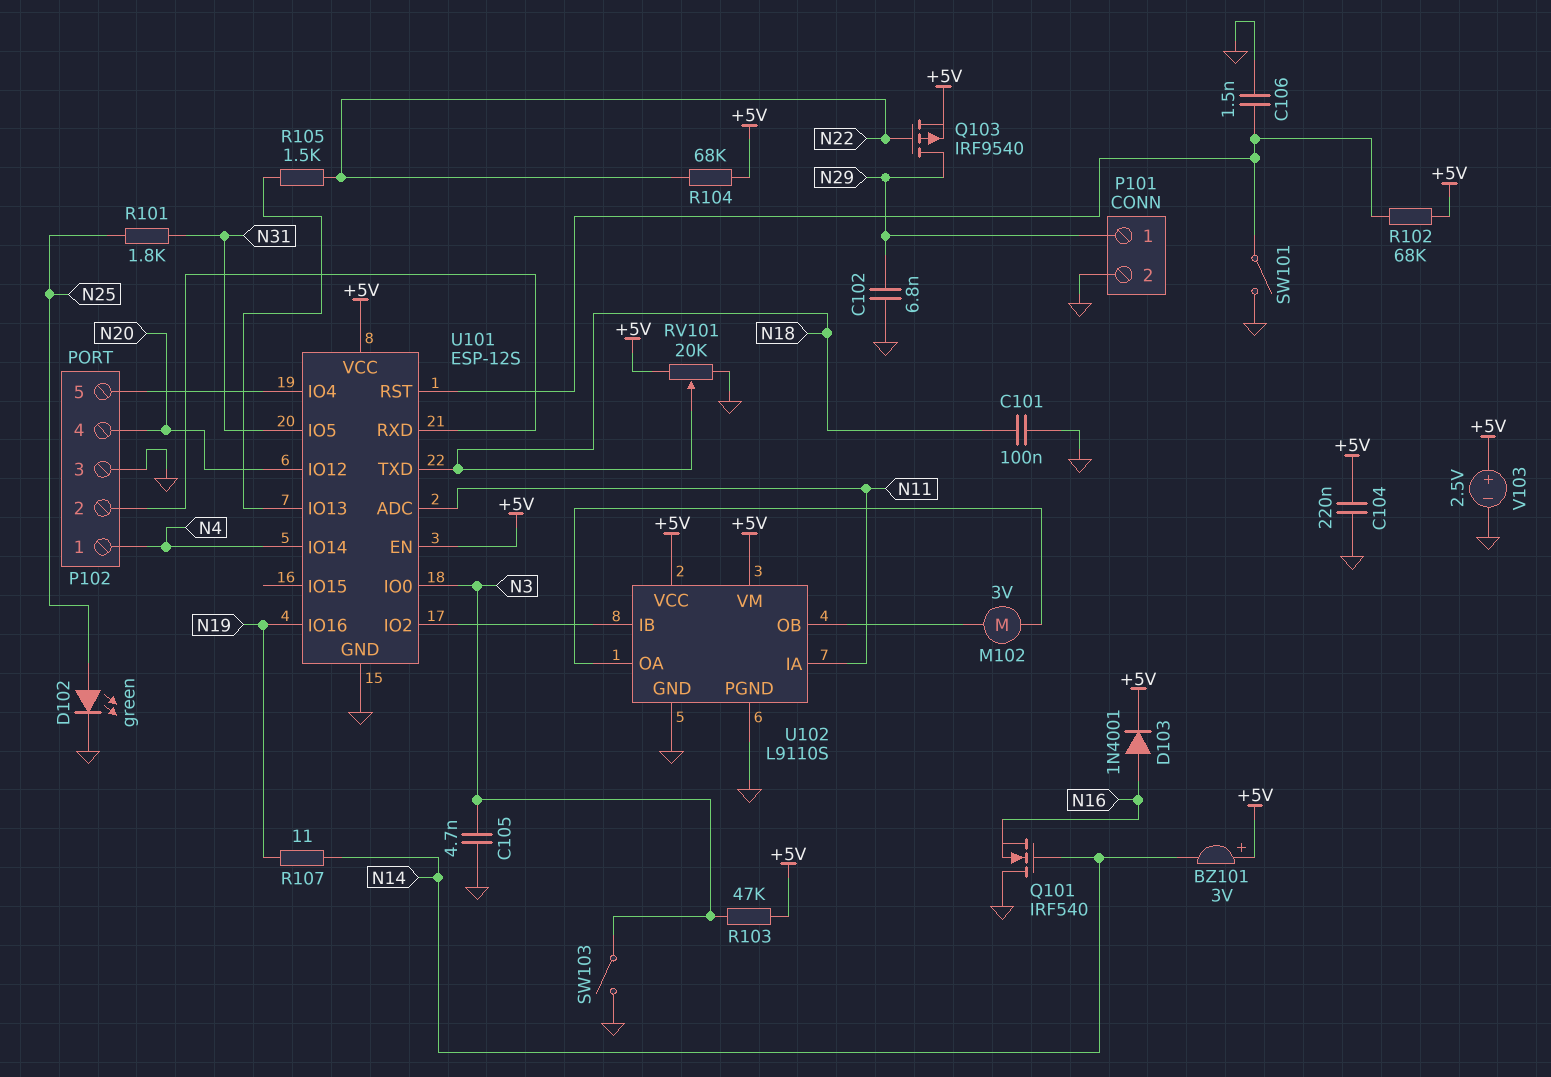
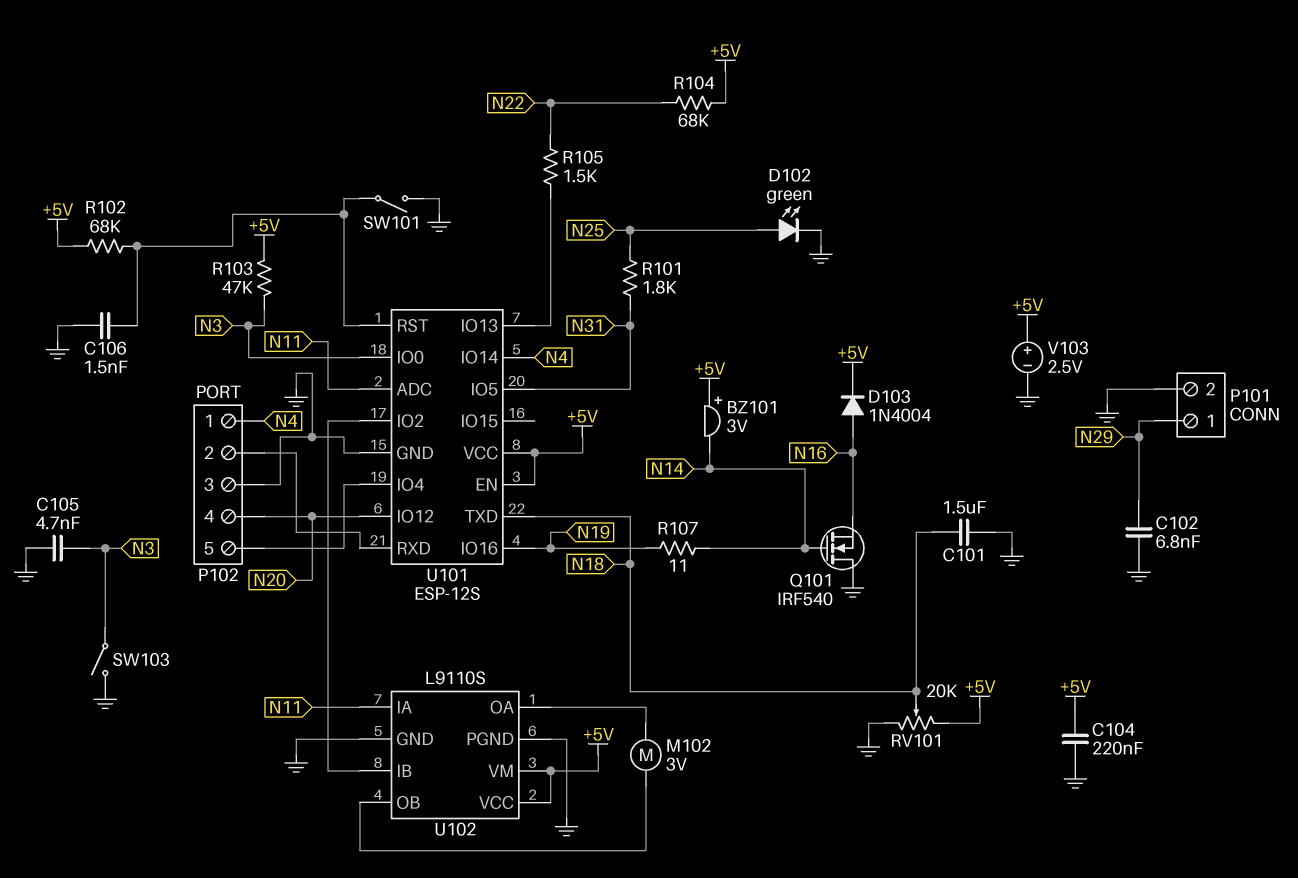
C101: 100nF (GND, N18) -> 1.5uF (GND, N18)
D103: diode 1N4001 (A N16, K +5V) -> diode 1N4004 (A N16, K +5V)
Q103: PMOS IRF9540 (G N22, D N29, S +5V) -> none

